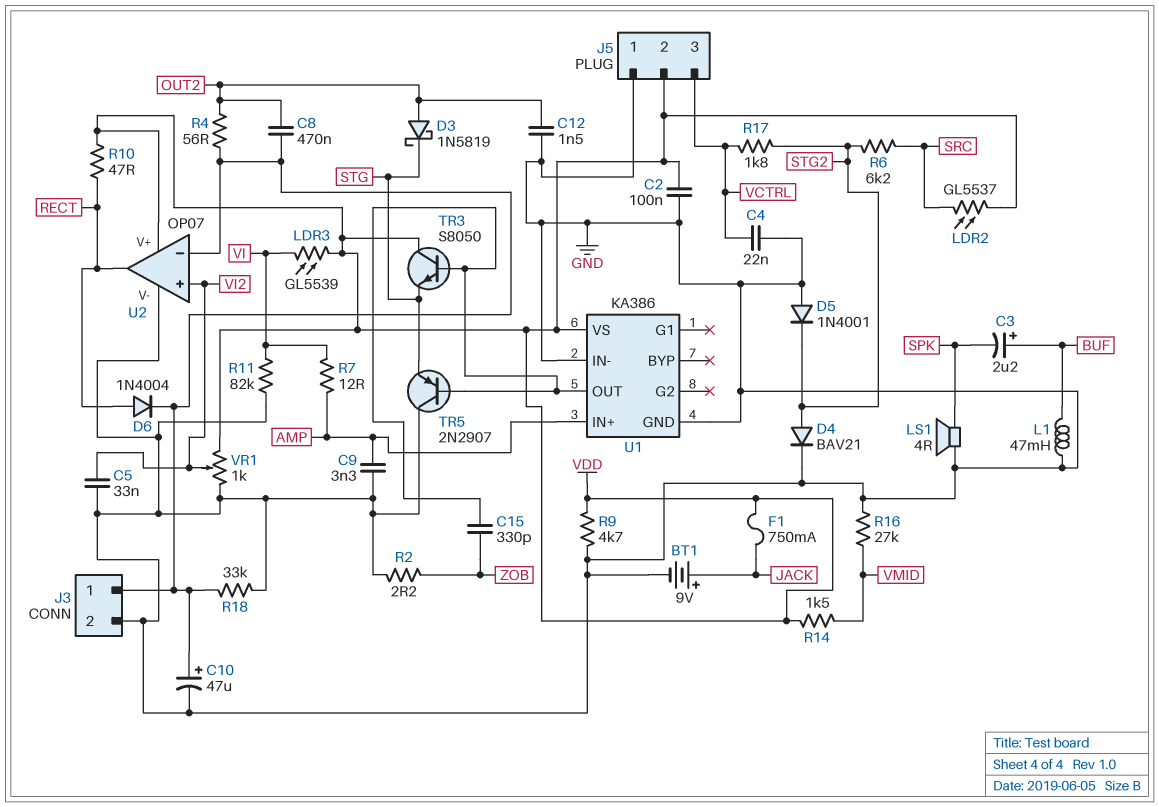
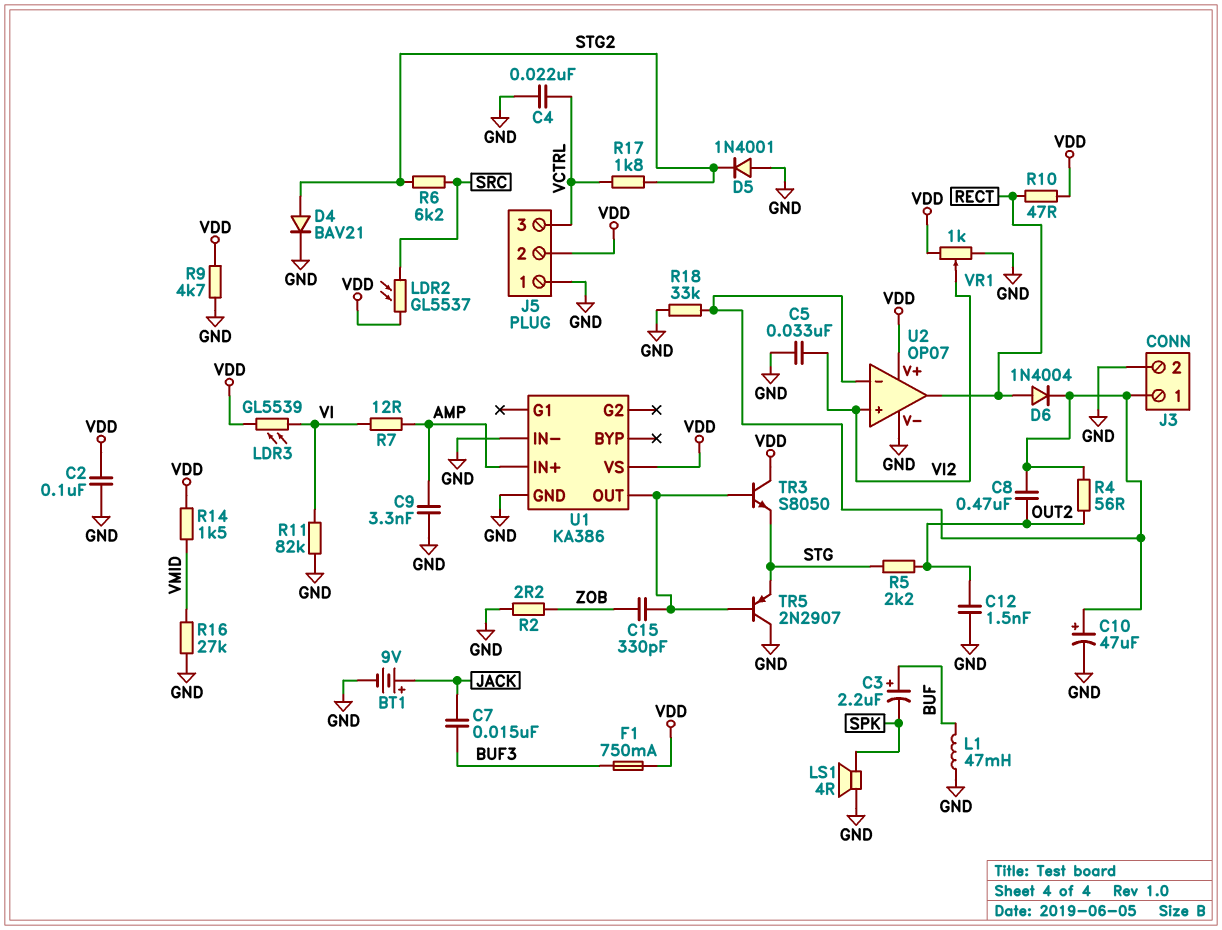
C7: none -> 15nF (BUF3, JACK)
D3: schottky 1N5819 (A OUT2, K STG) -> none
F1: 750mA (JACK, VDD) -> 750mA (BUF3, VDD)
R5: none -> 2.2k (OUT2, STG)

